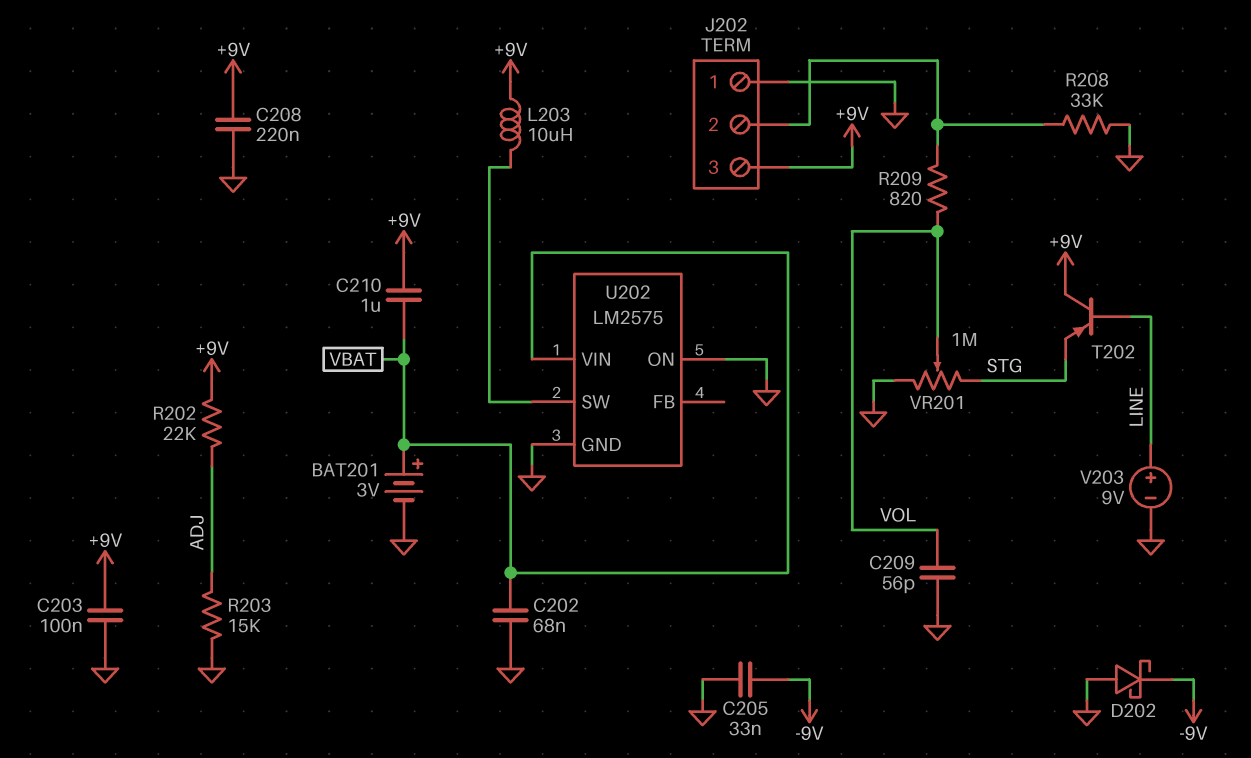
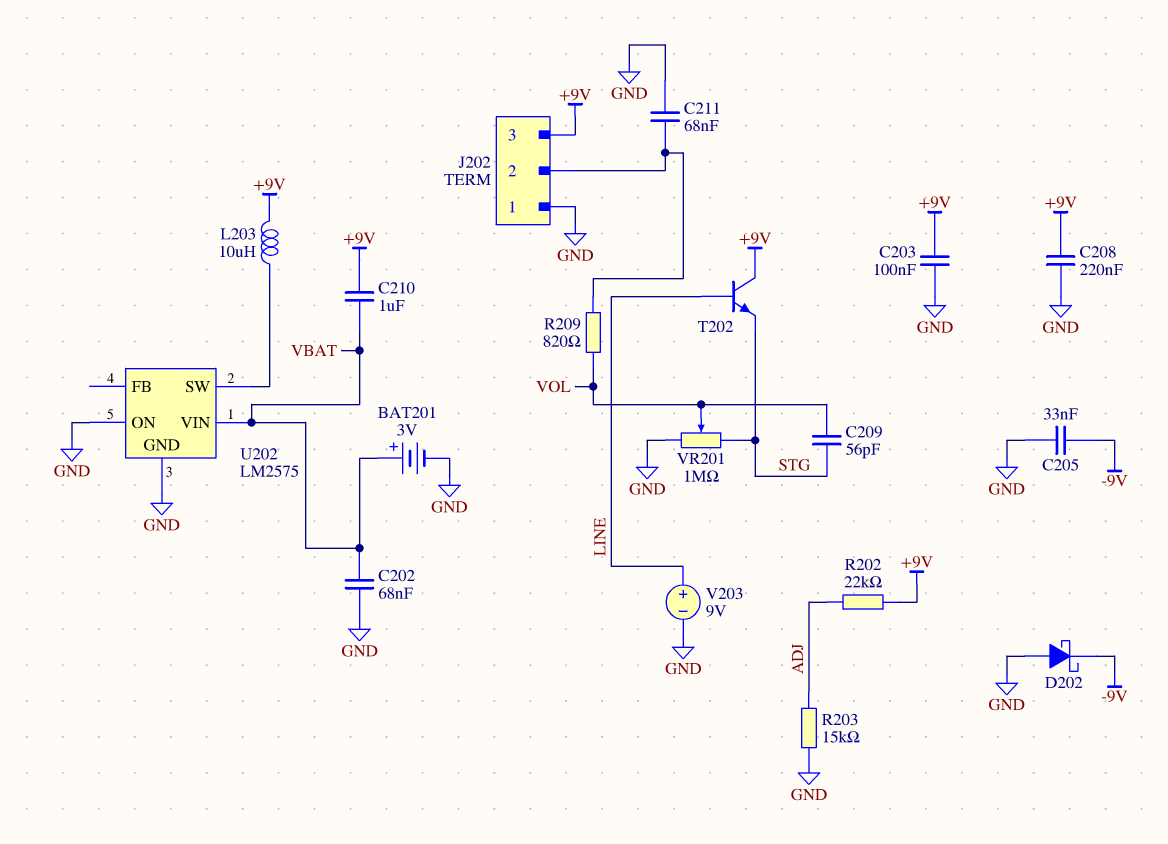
C209: 56pF (GND, VOL) -> 56pF (STG, VOL)
C211: none -> 68nF (GND, J202/2)
R208: 33k (GND, J202/2) -> none
T202: PNP (B LINE, C +9V, E STG) -> NPN (B LINE, C +9V, E STG)

